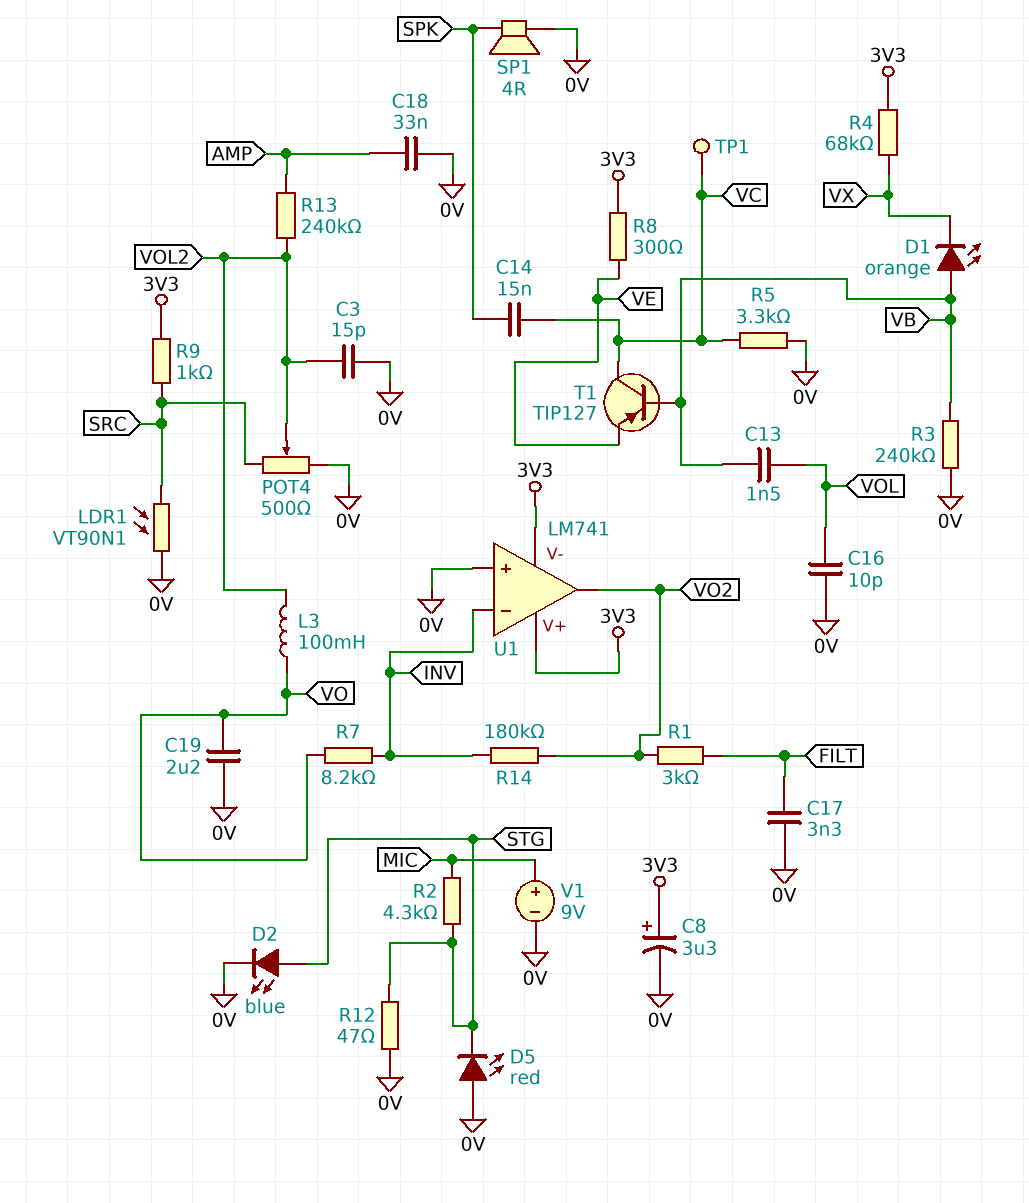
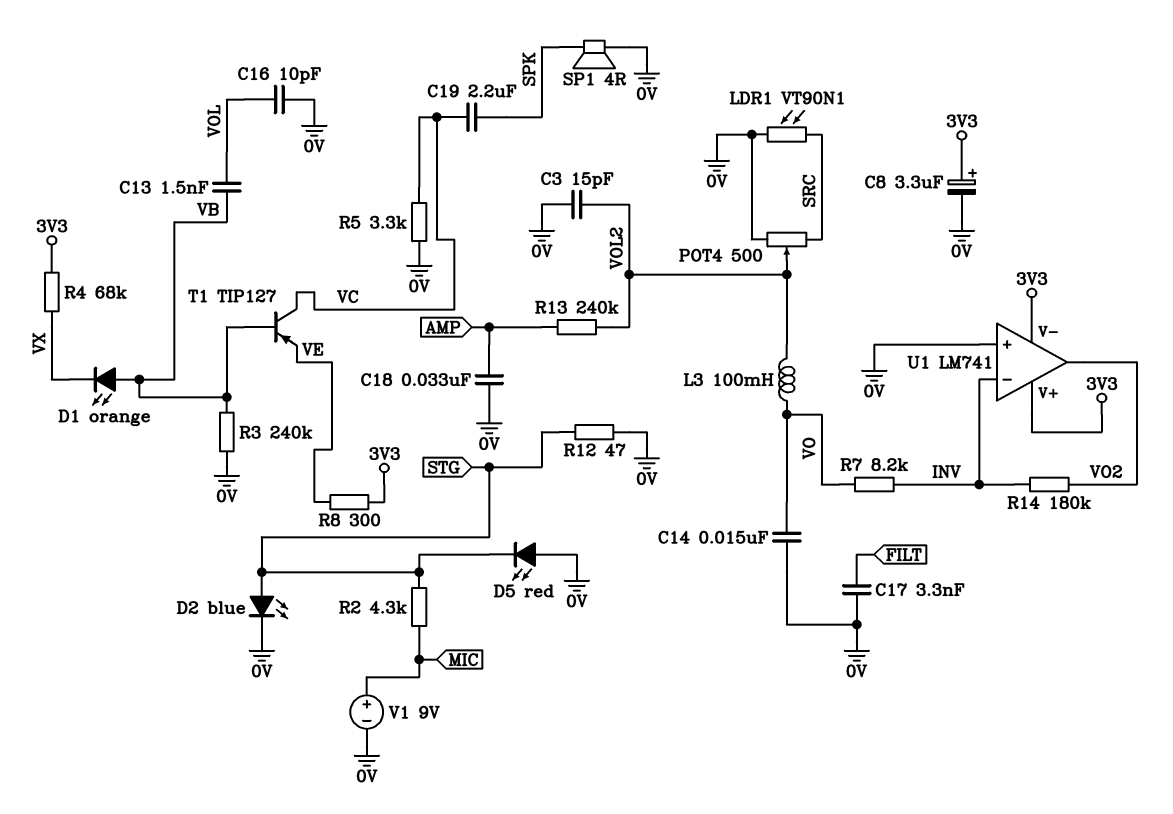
C14: 15nF (SPK, VC) -> 15nF (0V, VO)
C19: 2.2uF (0V, VO) -> 2.2uF (SPK, VC)
R1: 3k (FILT, VO2) -> none
R9: 1k (3V3, SRC) -> none
TP1: test point (VC) -> none

